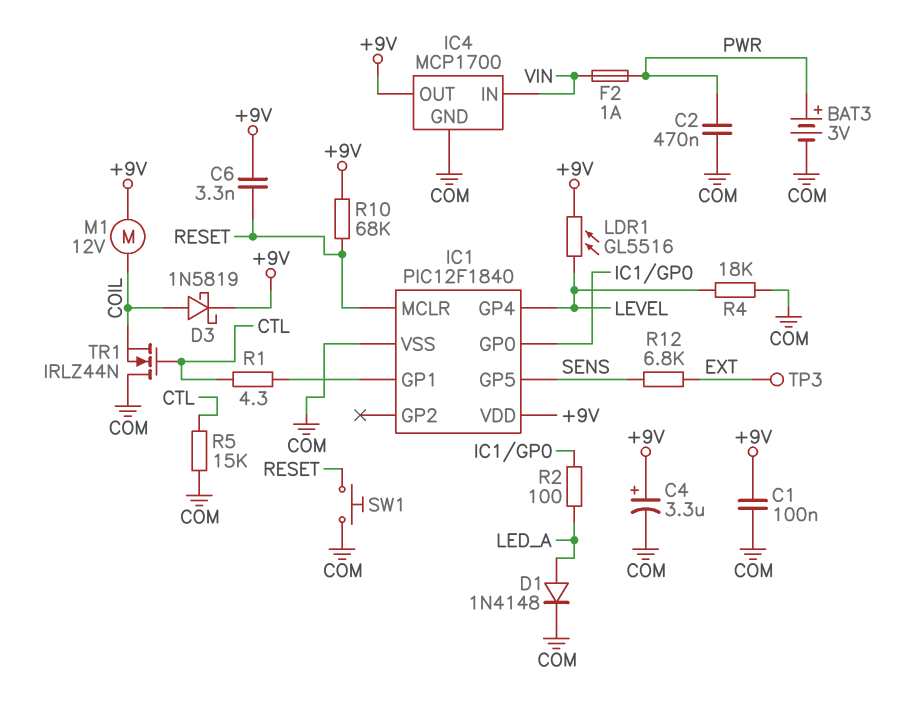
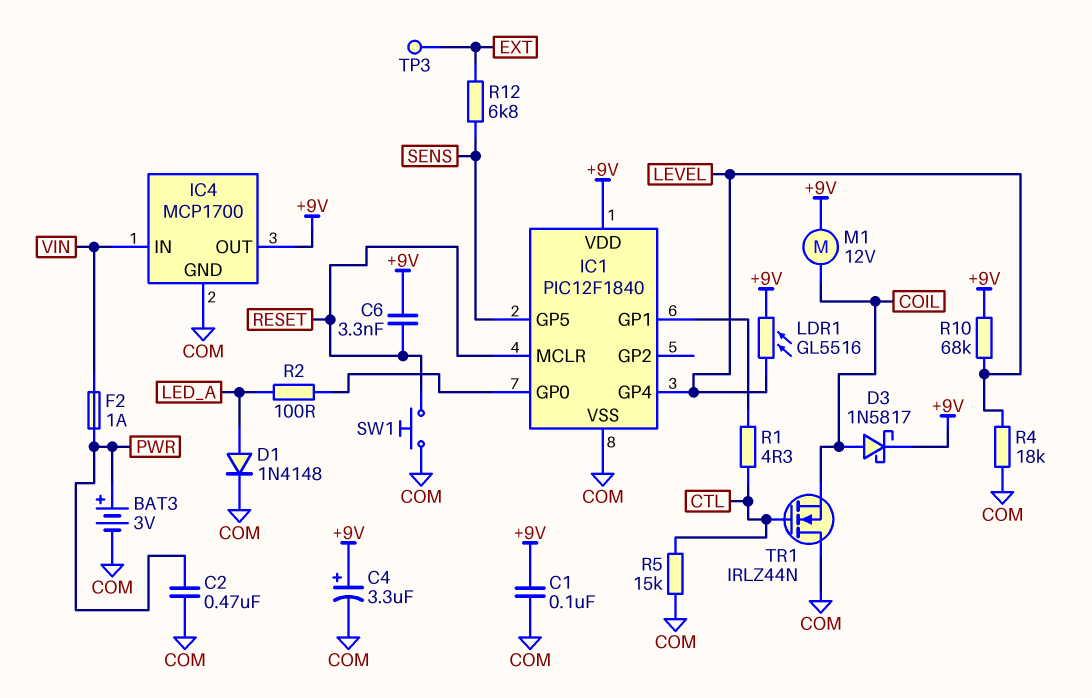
D3: schottky 1N5819 (A COIL, K +9V) -> schottky 1N5817 (A COIL, K +9V)
R10: 68k (+9V, RESET) -> 68k (+9V, LEVEL)

